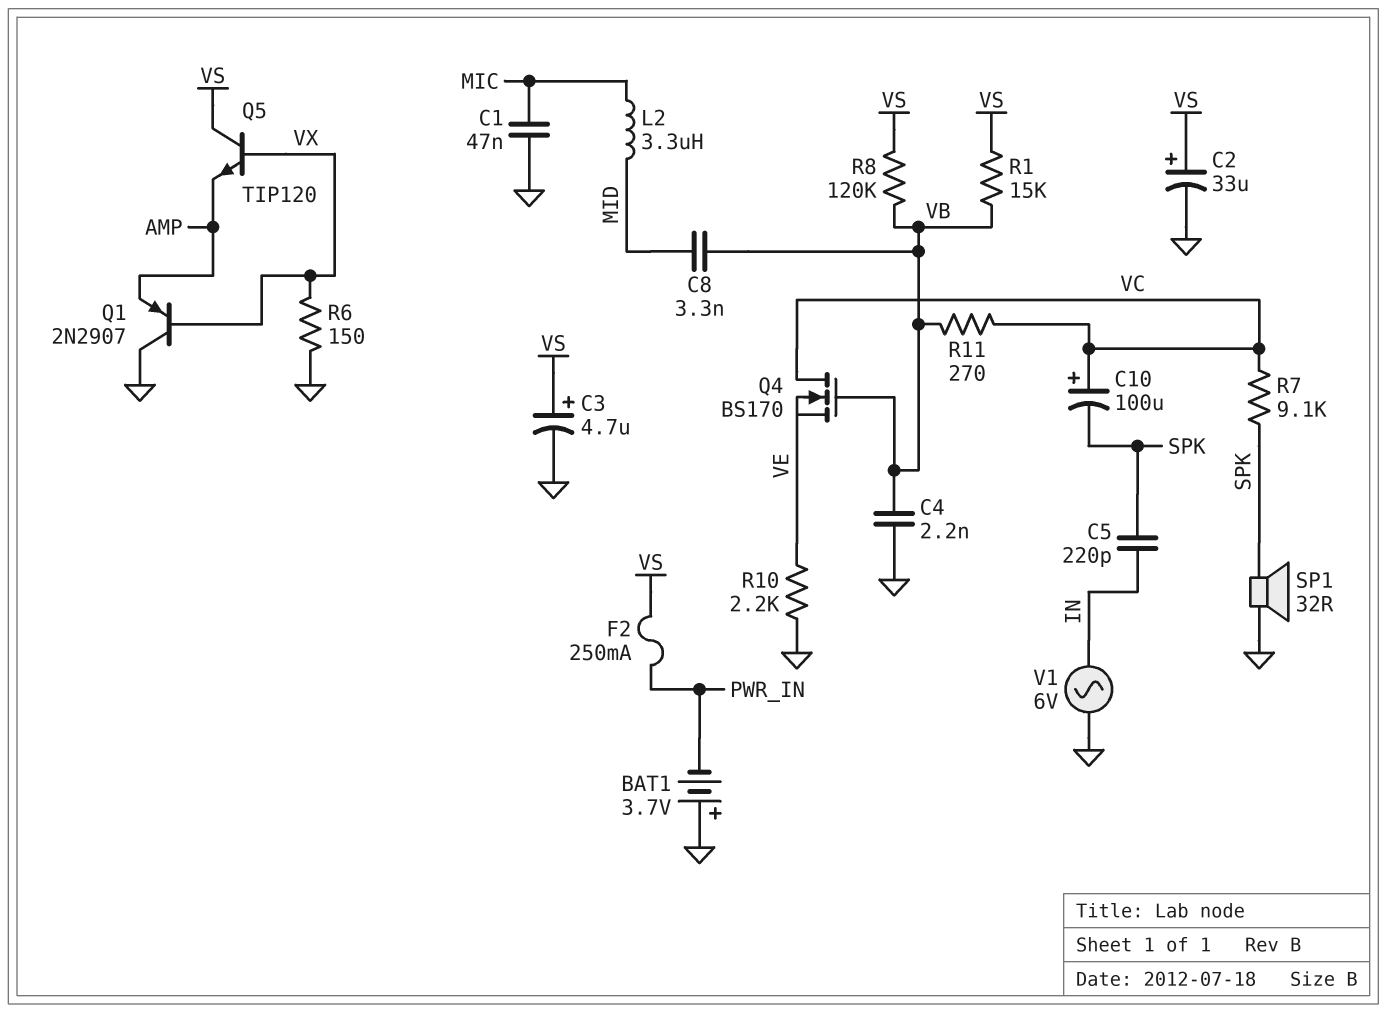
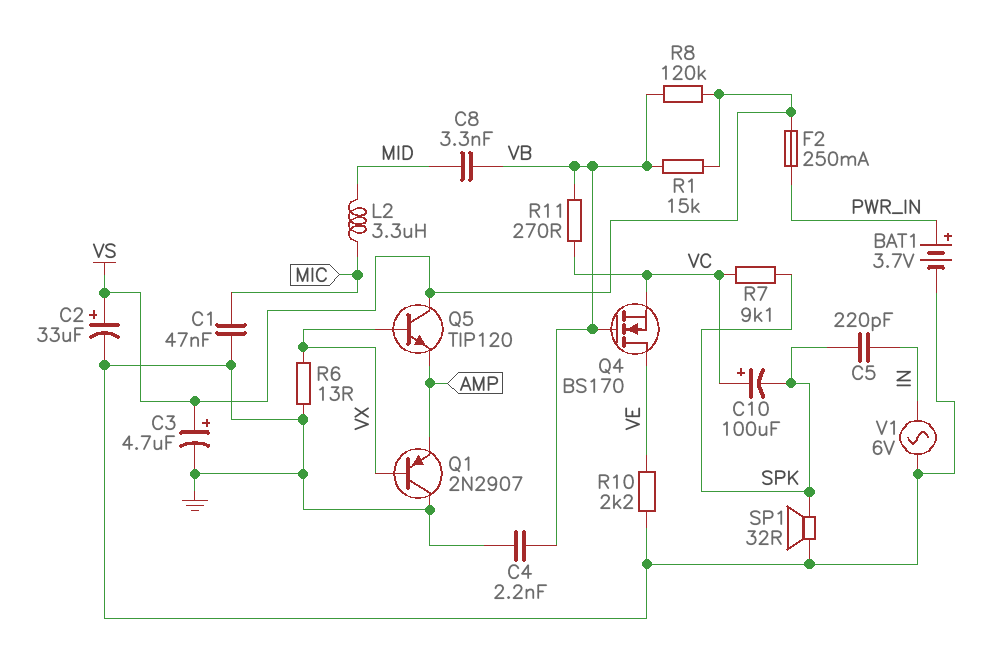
BAT1: 3.7V (plus GND, minus PWR_IN) -> 3.7V (plus PWR_IN, minus GND)
Q4: NMOS BS170 (G VB, D VC, S VE) -> NMOS BS170 (G VB, D VE, S VC)
R6: 150 (GND, VX) -> 13 (GND, VX)

